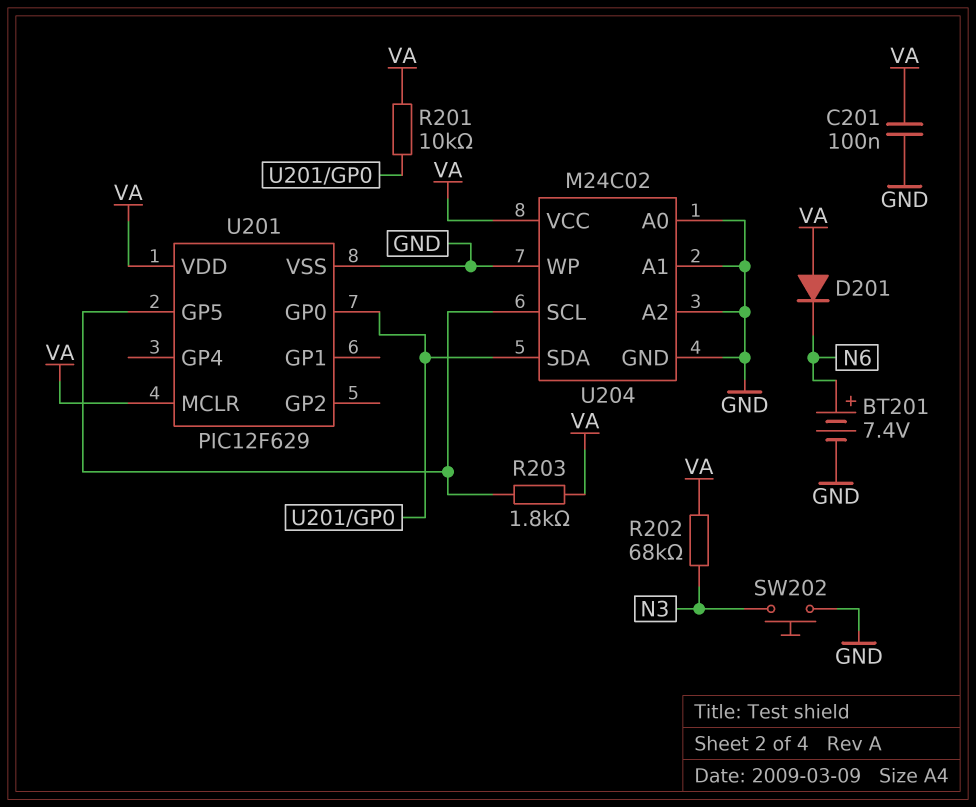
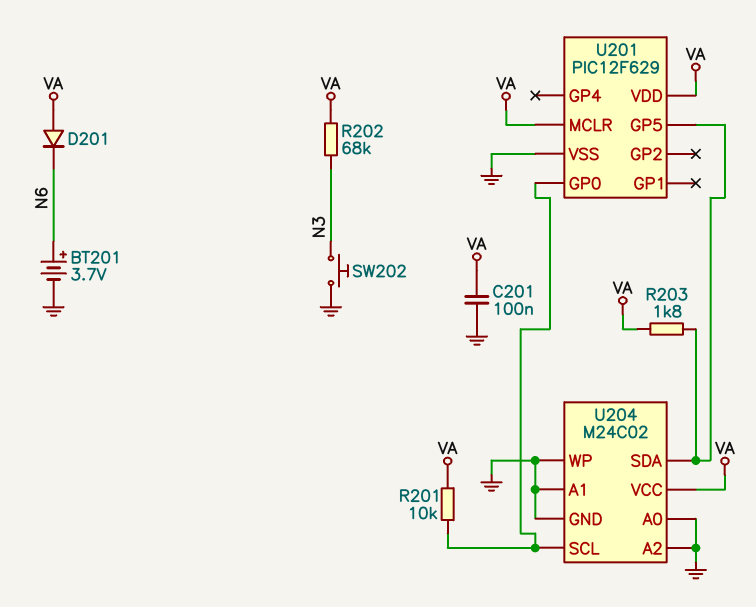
BT201: 7.4V (plus N6, minus GND) -> 3.7V (plus N6, minus GND)
U204 pin SCL: U201/GP5 -> U201/GP0
U204 pin SDA: U201/GP0 -> U201/GP5

